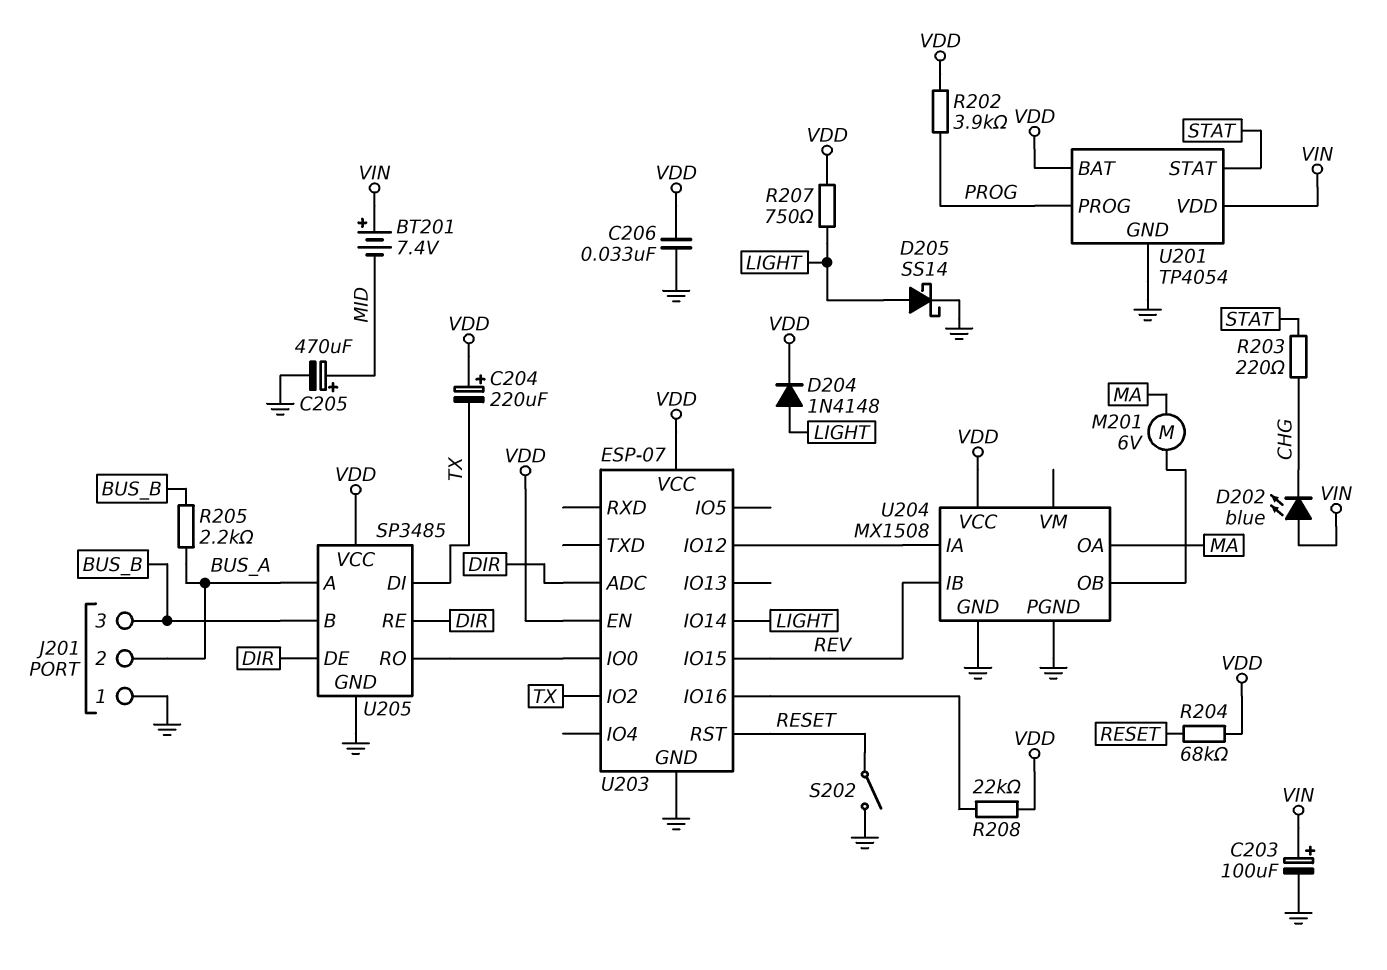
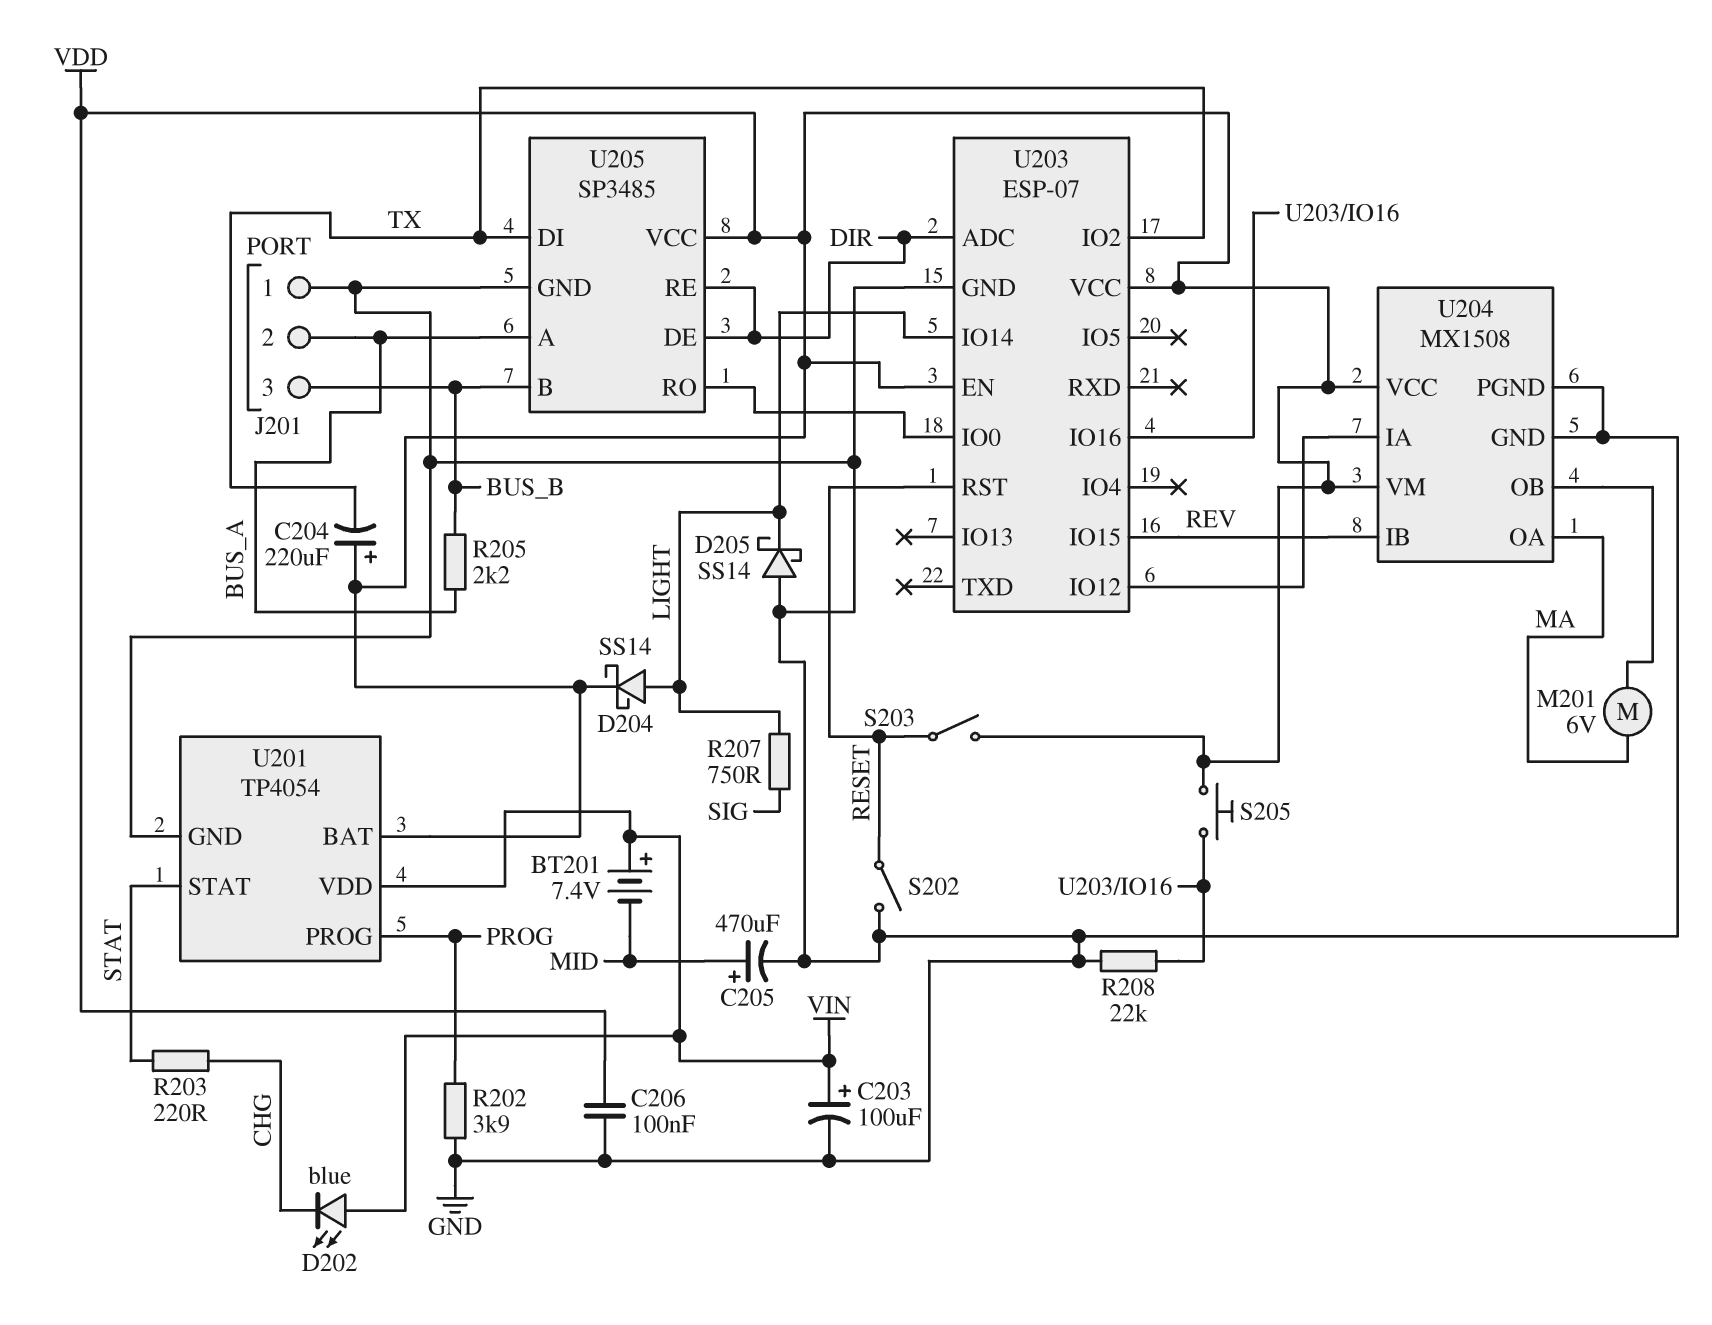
C206: 33nF (GND, VDD) -> 100nF (GND, VDD)
D204: diode 1N4148 (A LIGHT, K VDD) -> schottky SS14 (A LIGHT, K VDD)
D205: schottky SS14 (A LIGHT, K GND) -> schottky SS14 (A GND, K LIGHT)
R202: 3.9k (PROG, VDD) -> 3.9k (GND, PROG)
R204: 68k (RESET, VDD) -> none
R207: 750 (LIGHT, VDD) -> 750 (LIGHT, SIG)
R208: 22k (U203/IO16, VDD) -> 22k (GND, U203/IO16)
S203: none -> switch (RESET, VDD)
S205: none -> button (U203/IO16, VDD)
U204 pin VM: none -> VDD

